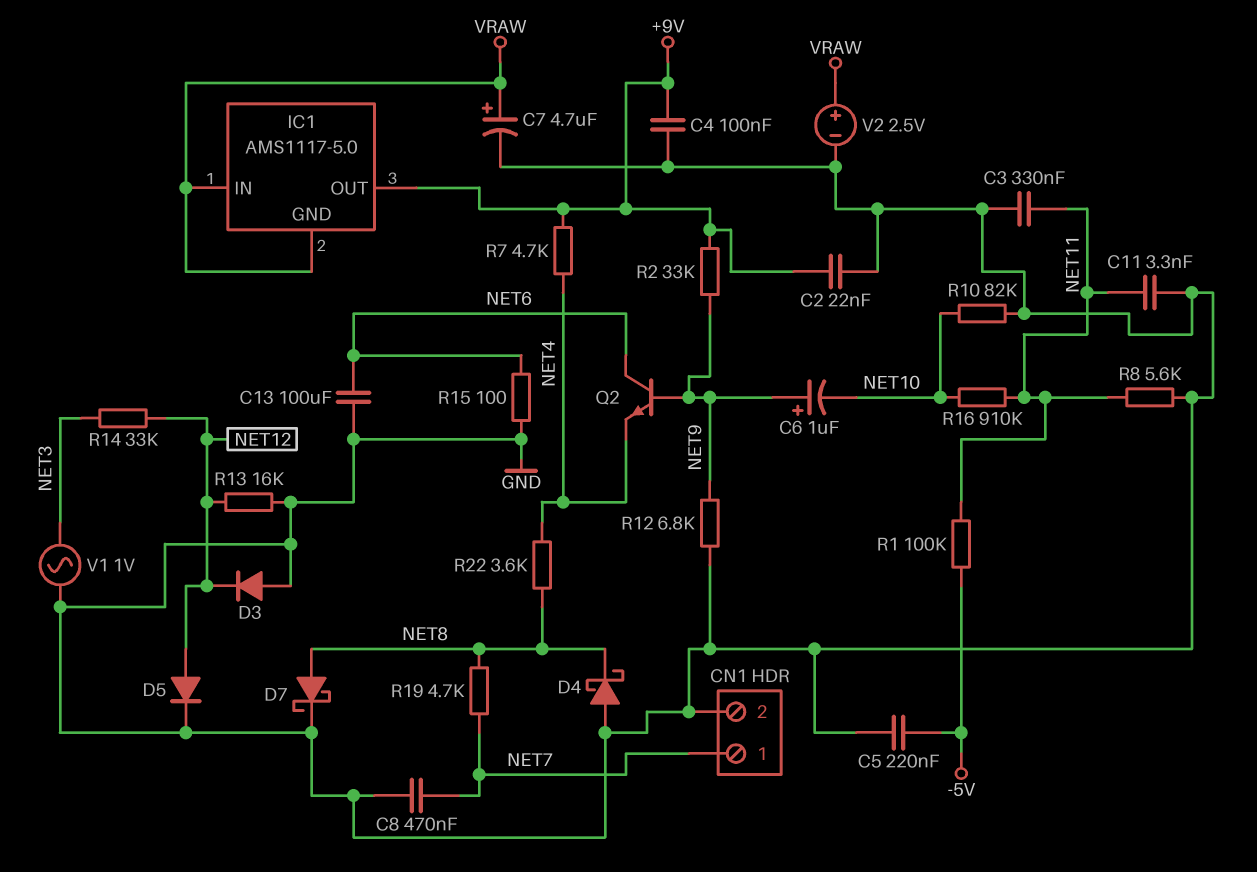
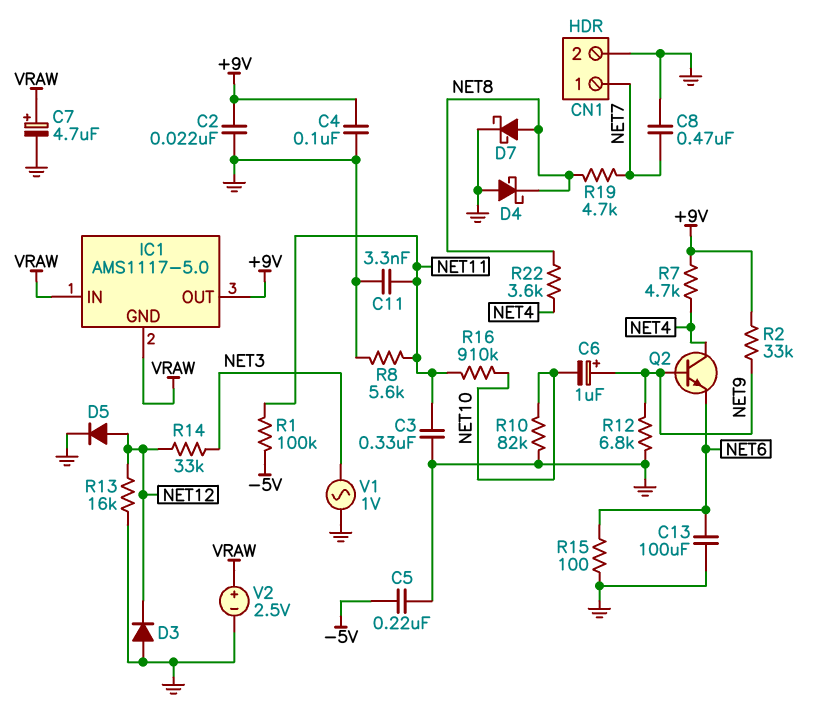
Q2: NPN (B NET9, C NET6, E NET4) -> NPN (B NET9, C NET4, E NET6)

